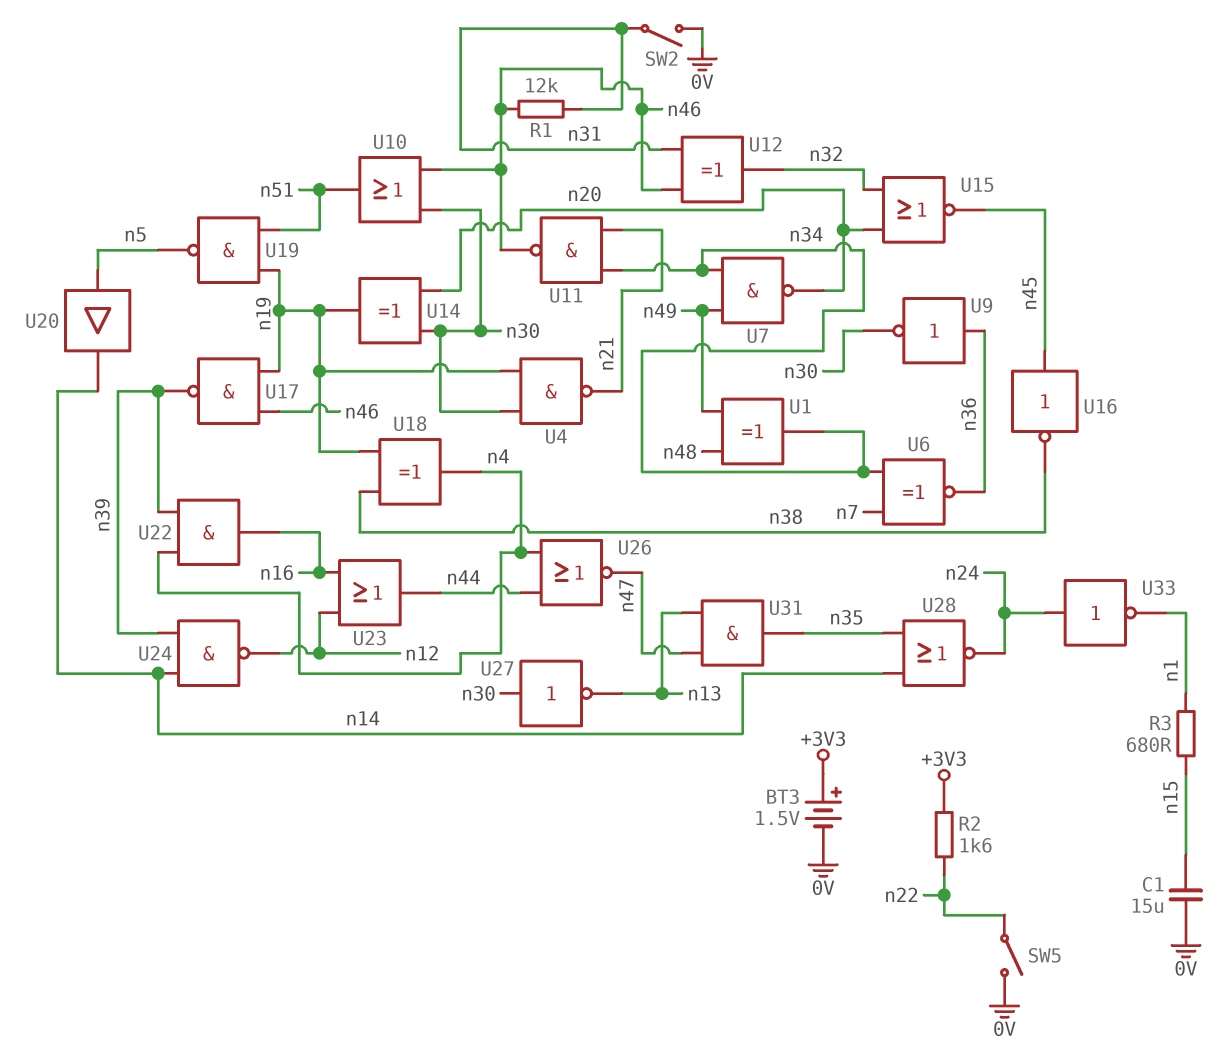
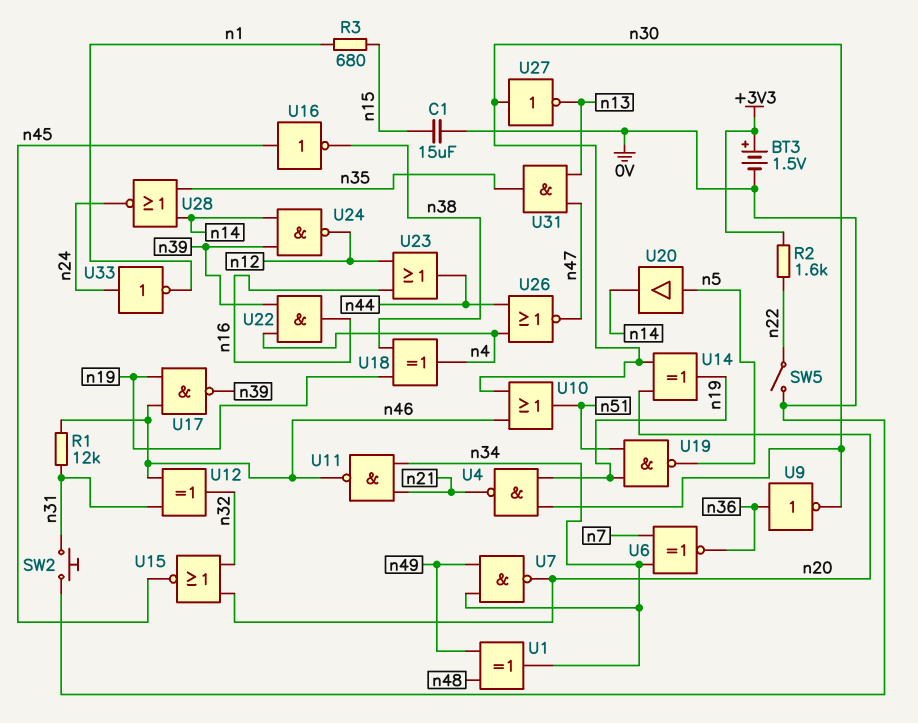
SW2: switch (0V, n31) -> button (0V, n31)

